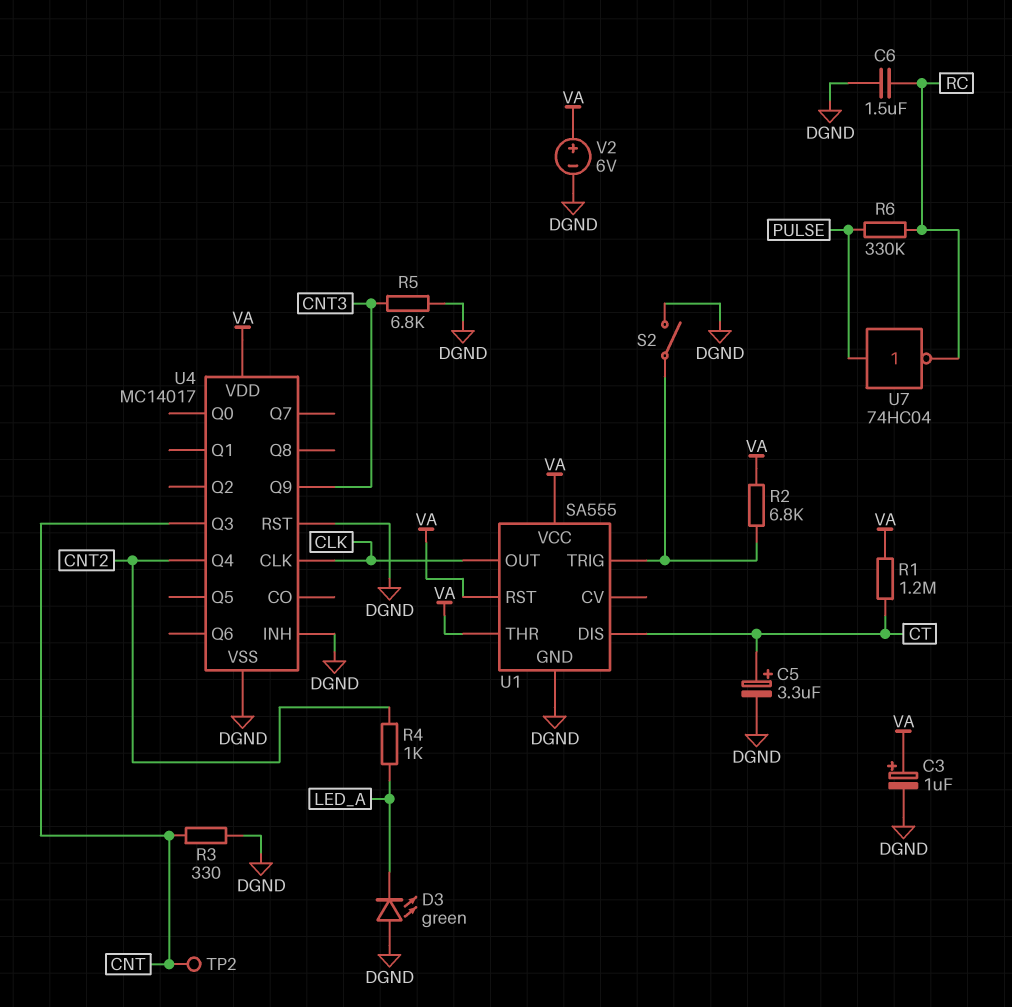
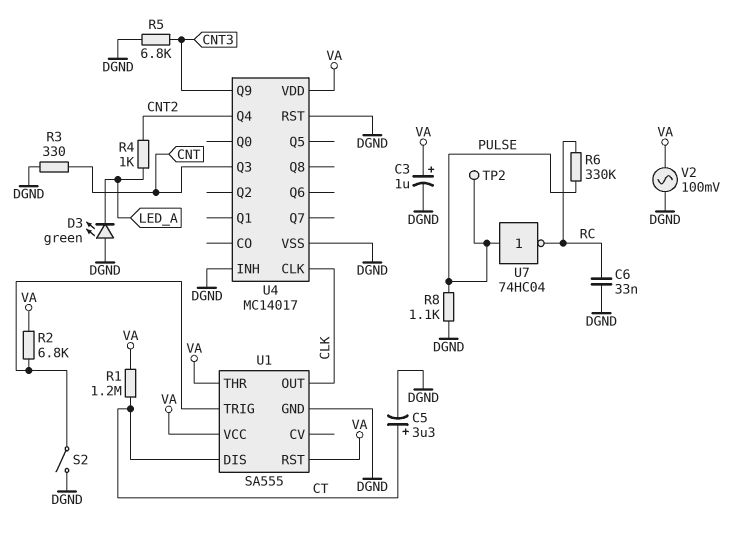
C6: 1.5uF (DGND, RC) -> 33nF (DGND, RC)
R8: none -> 1.1k (DGND, PULSE)
TP2: test point (CNT) -> test point (PULSE)
V2: 6V (plus VA, minus DGND) -> AC 100mV (DGND, VA)

